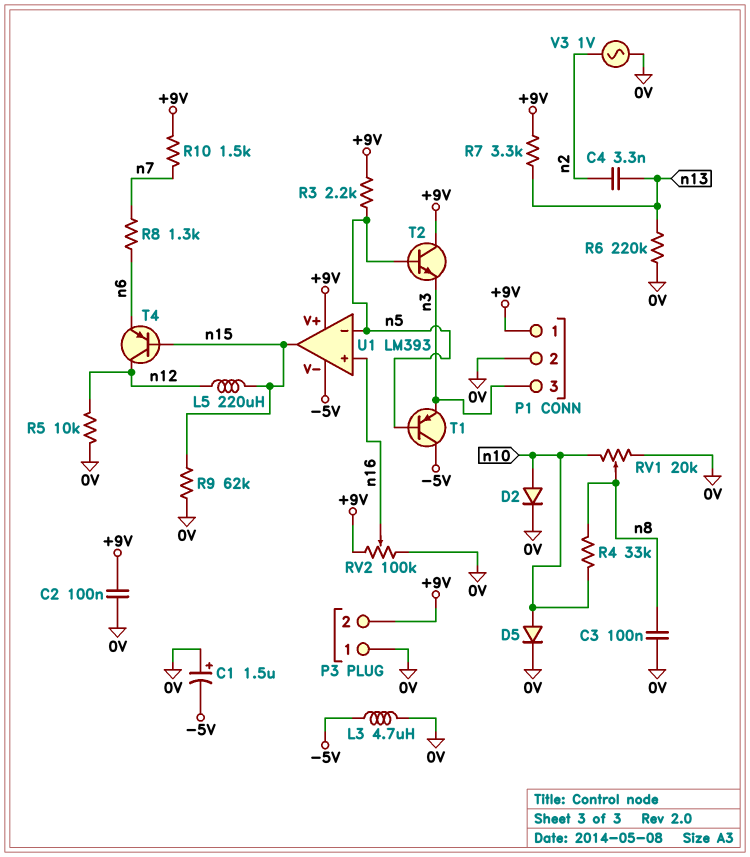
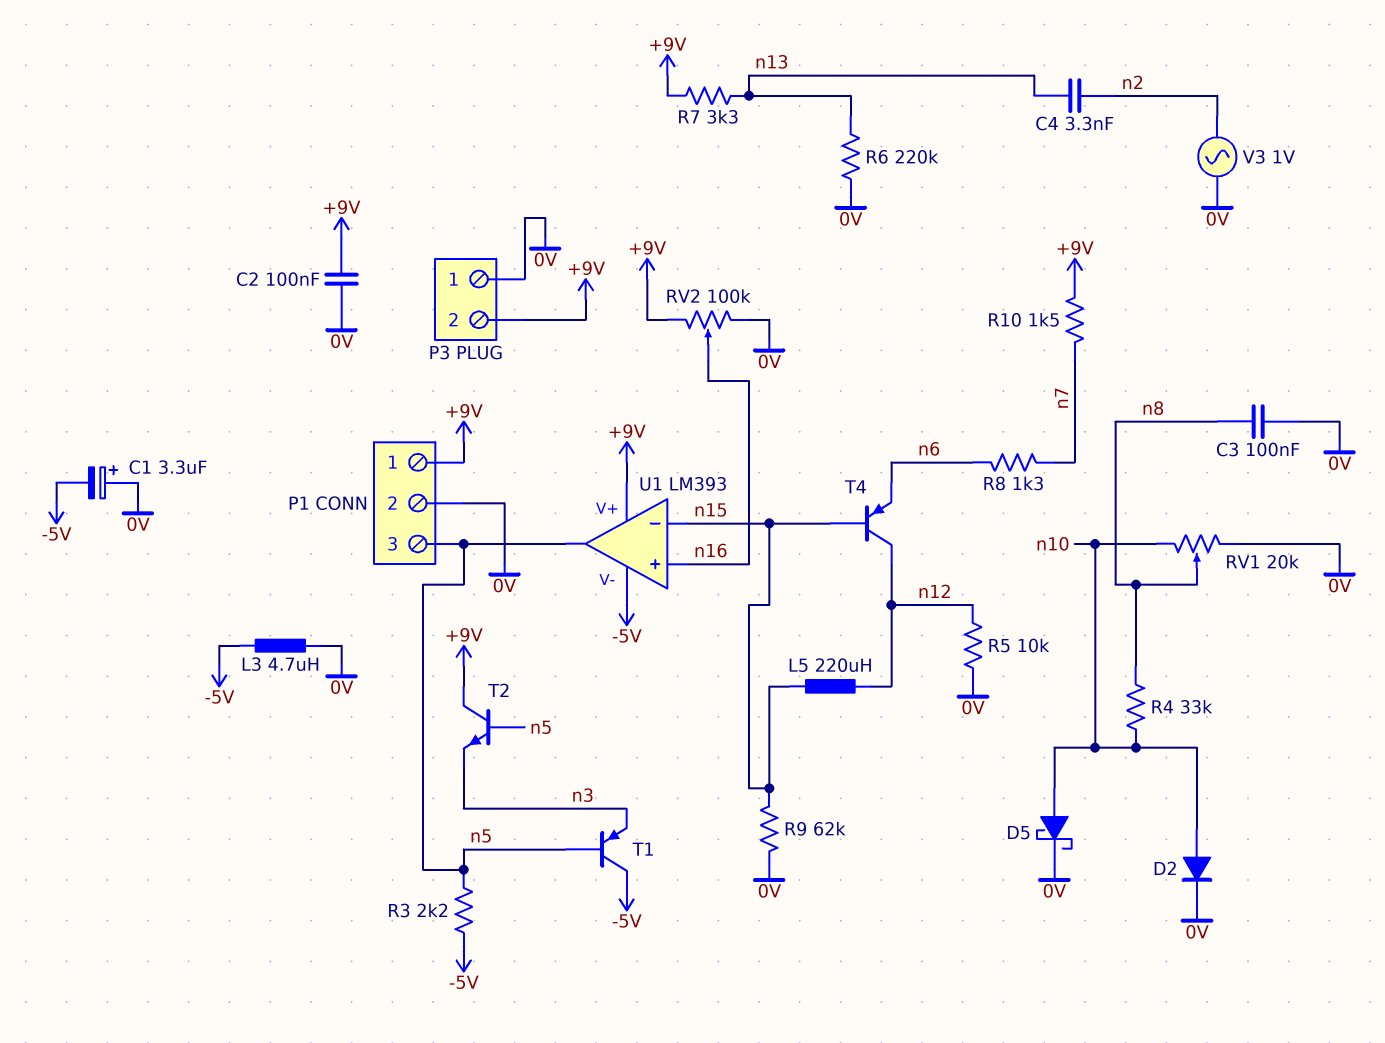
C1: 1.5uF (plus 0V, minus -5V) -> 3.3uF (plus 0V, minus -5V)
D5: diode (A n10, K 0V) -> schottky (A n10, K 0V)
P1 pin 3: n3 -> n5
R3: 2.2k (+9V, n5) -> 2.2k (-5V, n5)
U1 pin in-: n5 -> n15
U1 pin out: n15 -> n5

